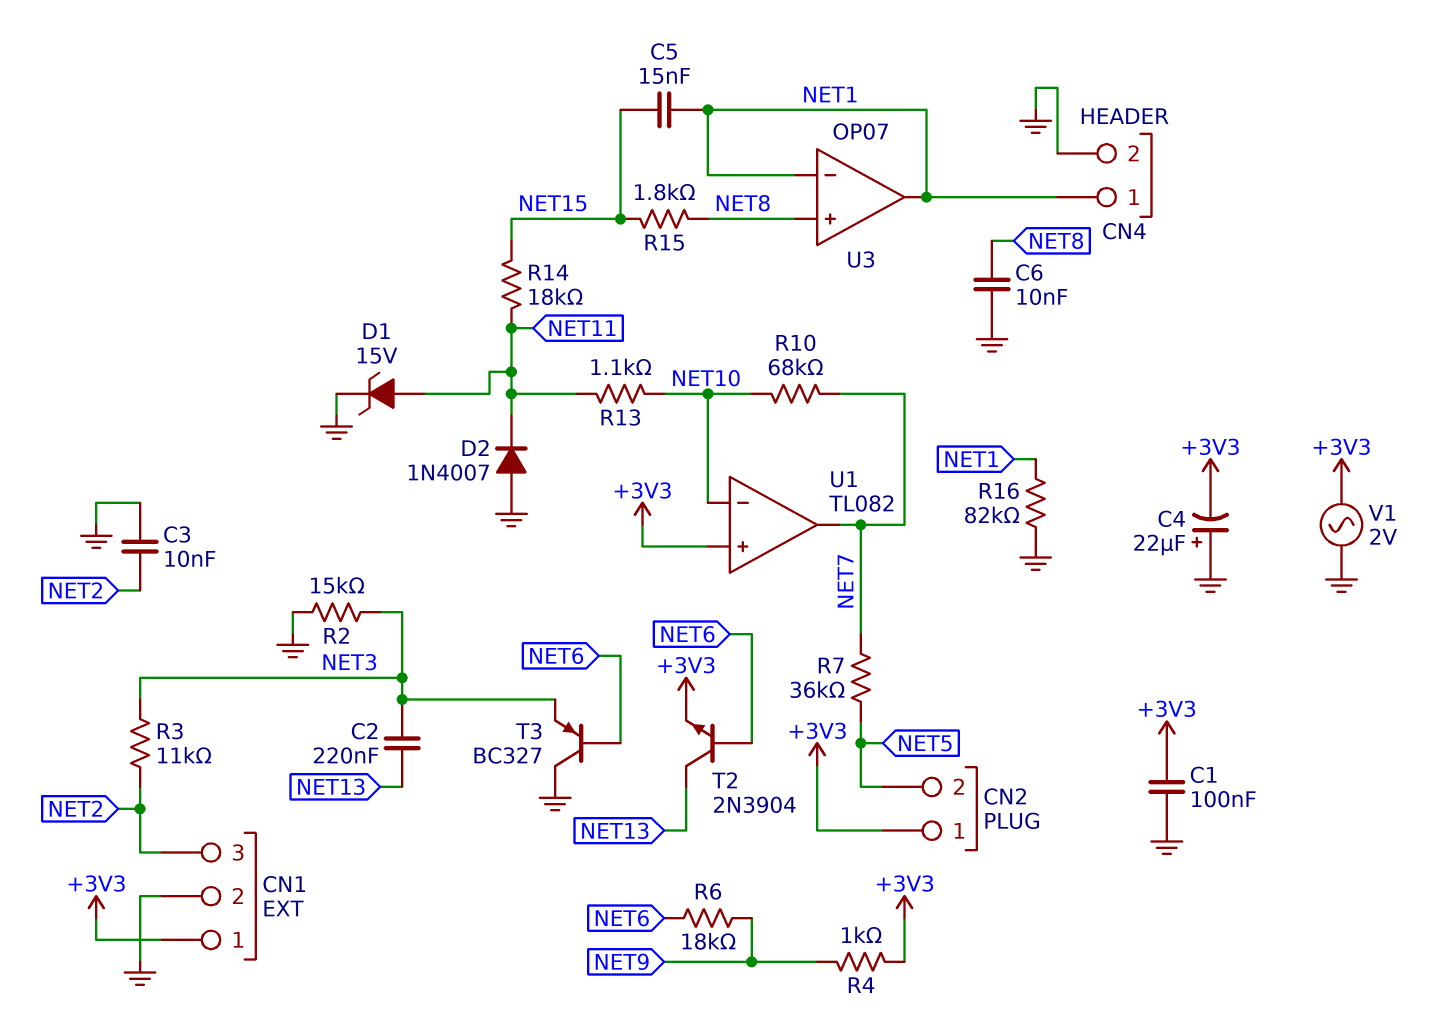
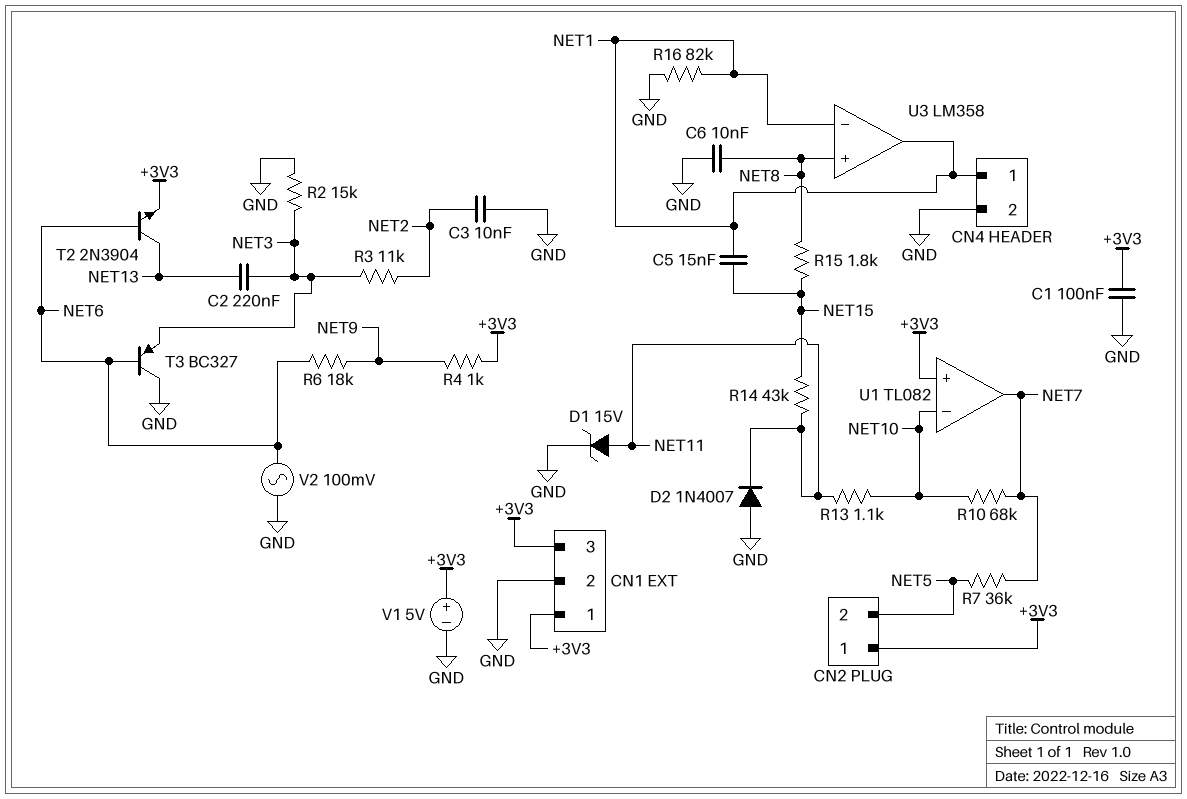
C4: 22uF (plus GND, minus +3V3) -> none
CN1 pin 3: NET2 -> +3V3
R14: 18k (NET11, NET15) -> 43k (NET11, NET15)
U3: OP07 -> LM358
V1: AC 2V (+3V3, GND) -> 5V (plus +3V3, minus GND)
V2: none -> AC 100mV (GND, NET6)

